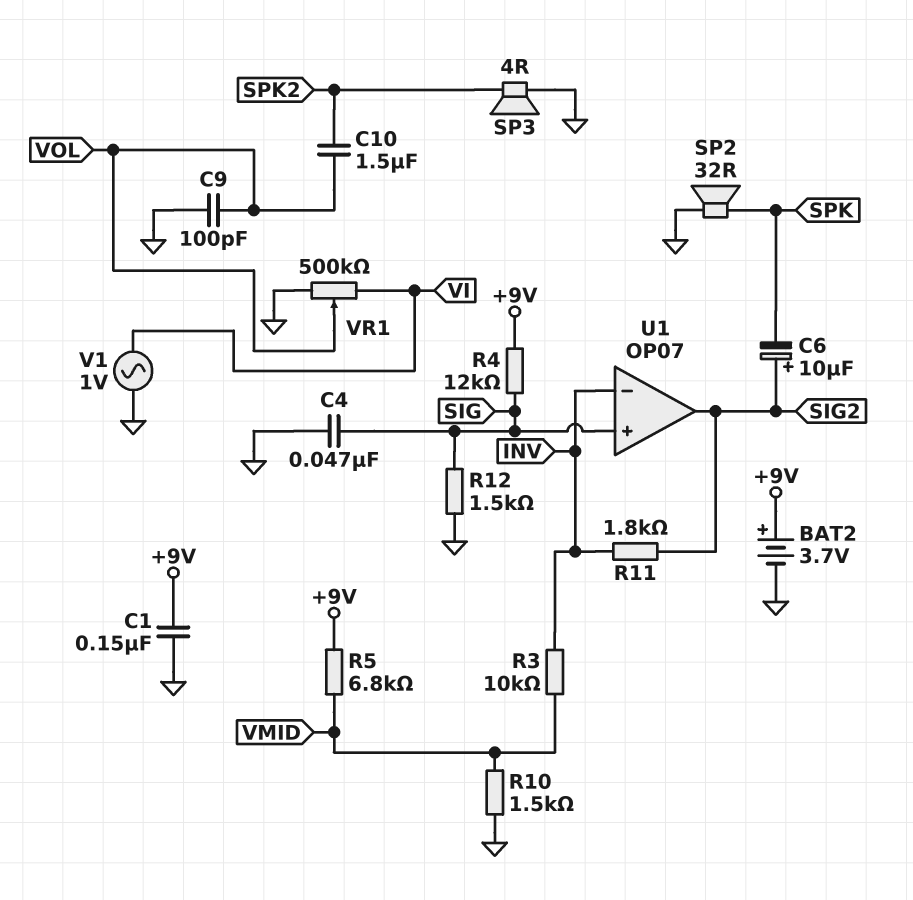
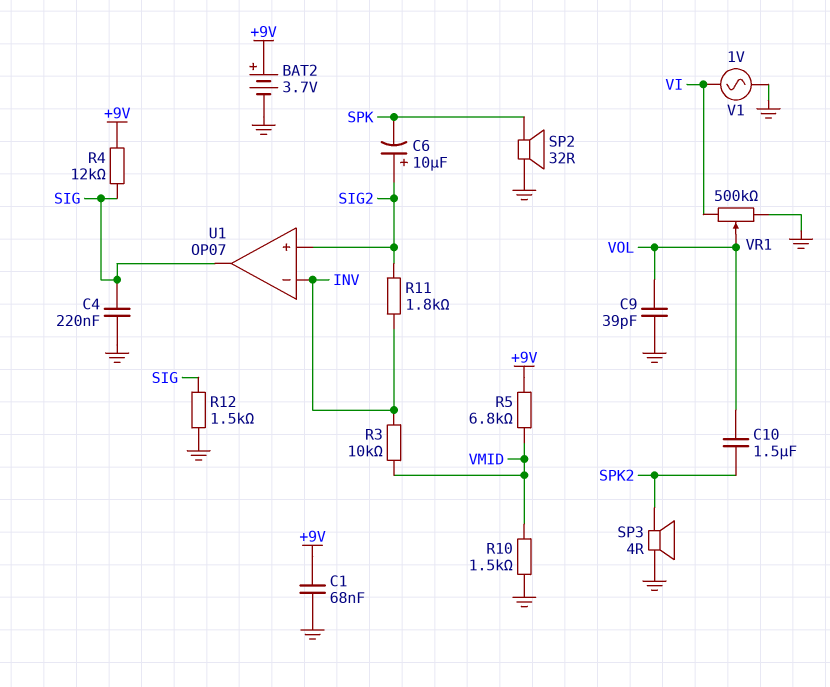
C1: 150nF (+9V, GND) -> 68nF (+9V, GND)
C4: 47nF (GND, SIG) -> 220nF (GND, SIG)
C9: 100pF (GND, VOL) -> 39pF (GND, VOL)
U1 pin in+: SIG -> SIG2
U1 pin out: SIG2 -> SIG

